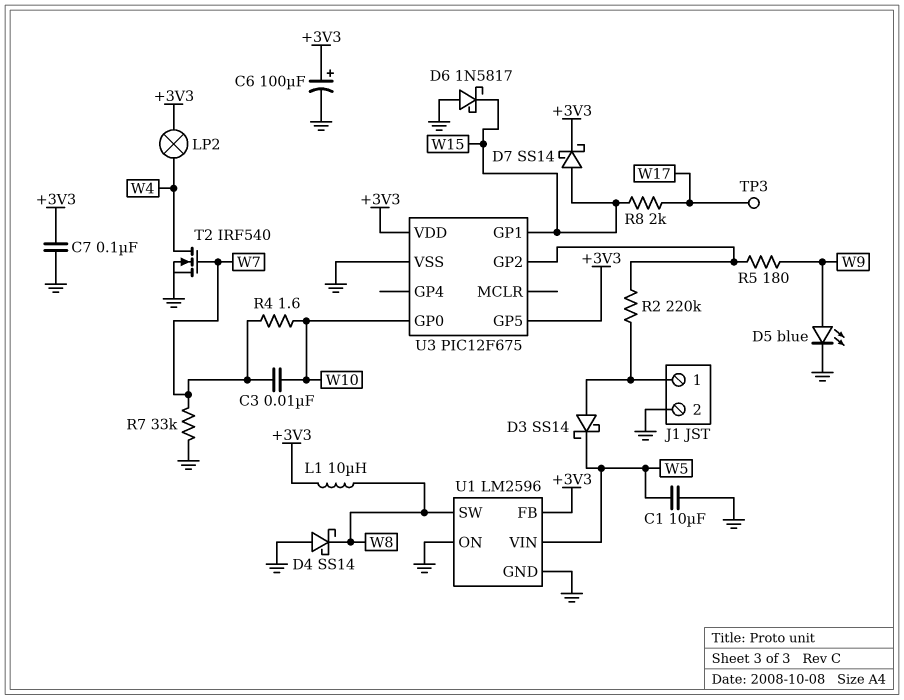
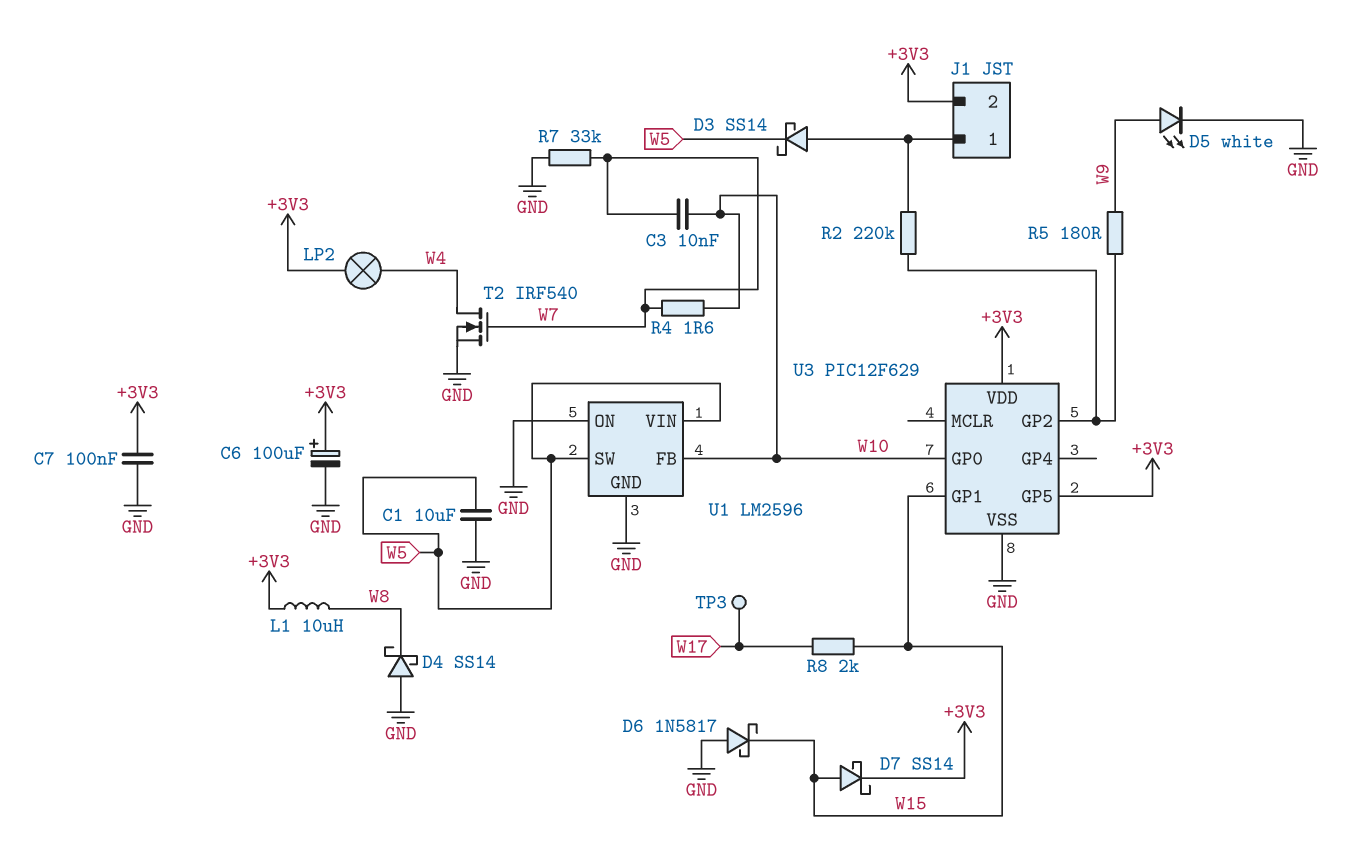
D5: LED blue (A W9, K GND) -> LED white (A W9, K GND)
J1 pin 2: GND -> +3V3
U1 pin FB: +3V3 -> W10
U1 pin SW: W8 -> W5
U3: PIC12F675 -> PIC12F629

